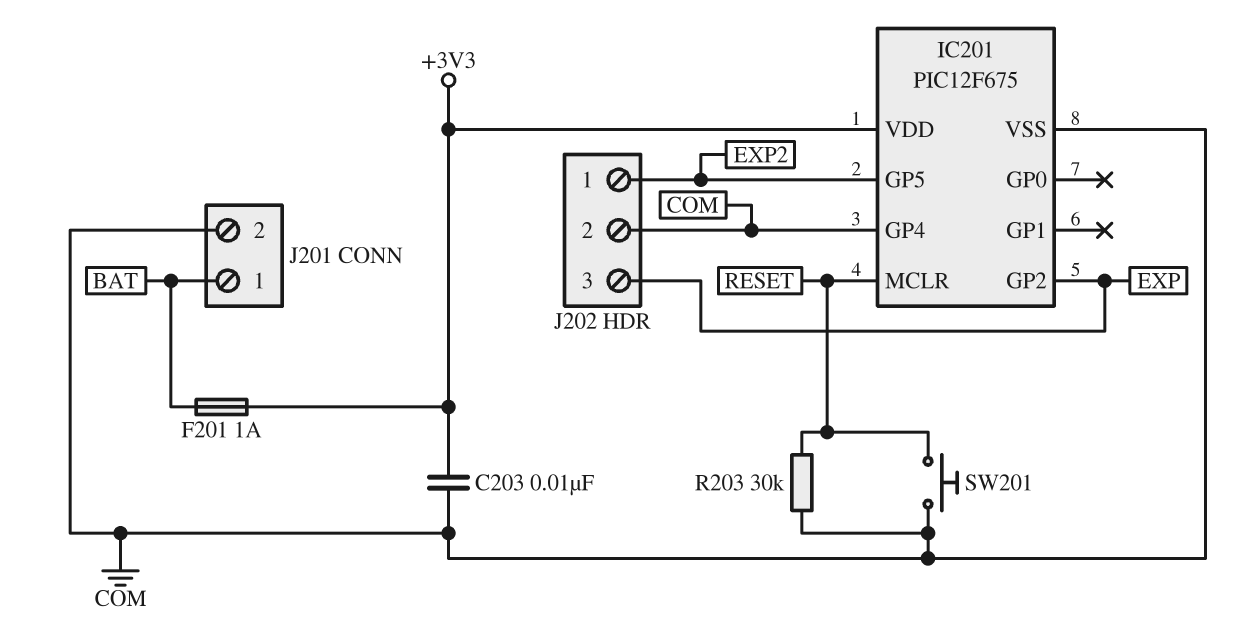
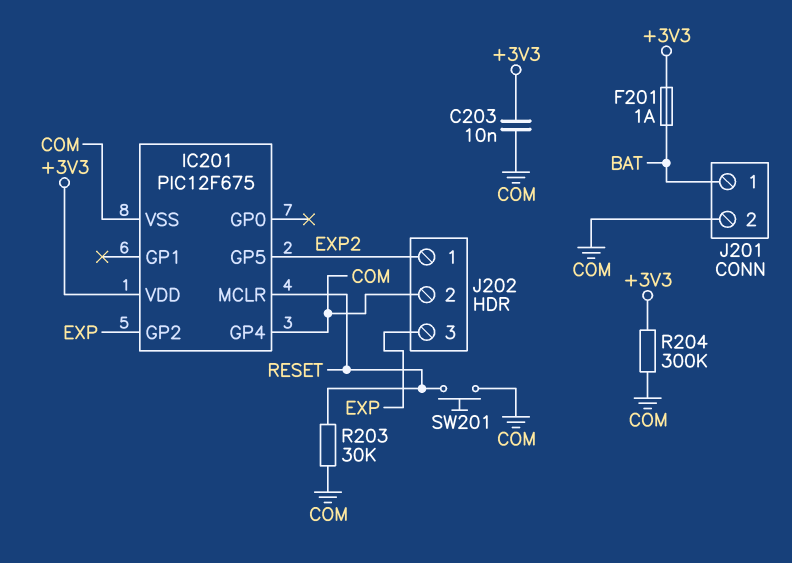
R204: none -> 300k (+3V3, COM)

